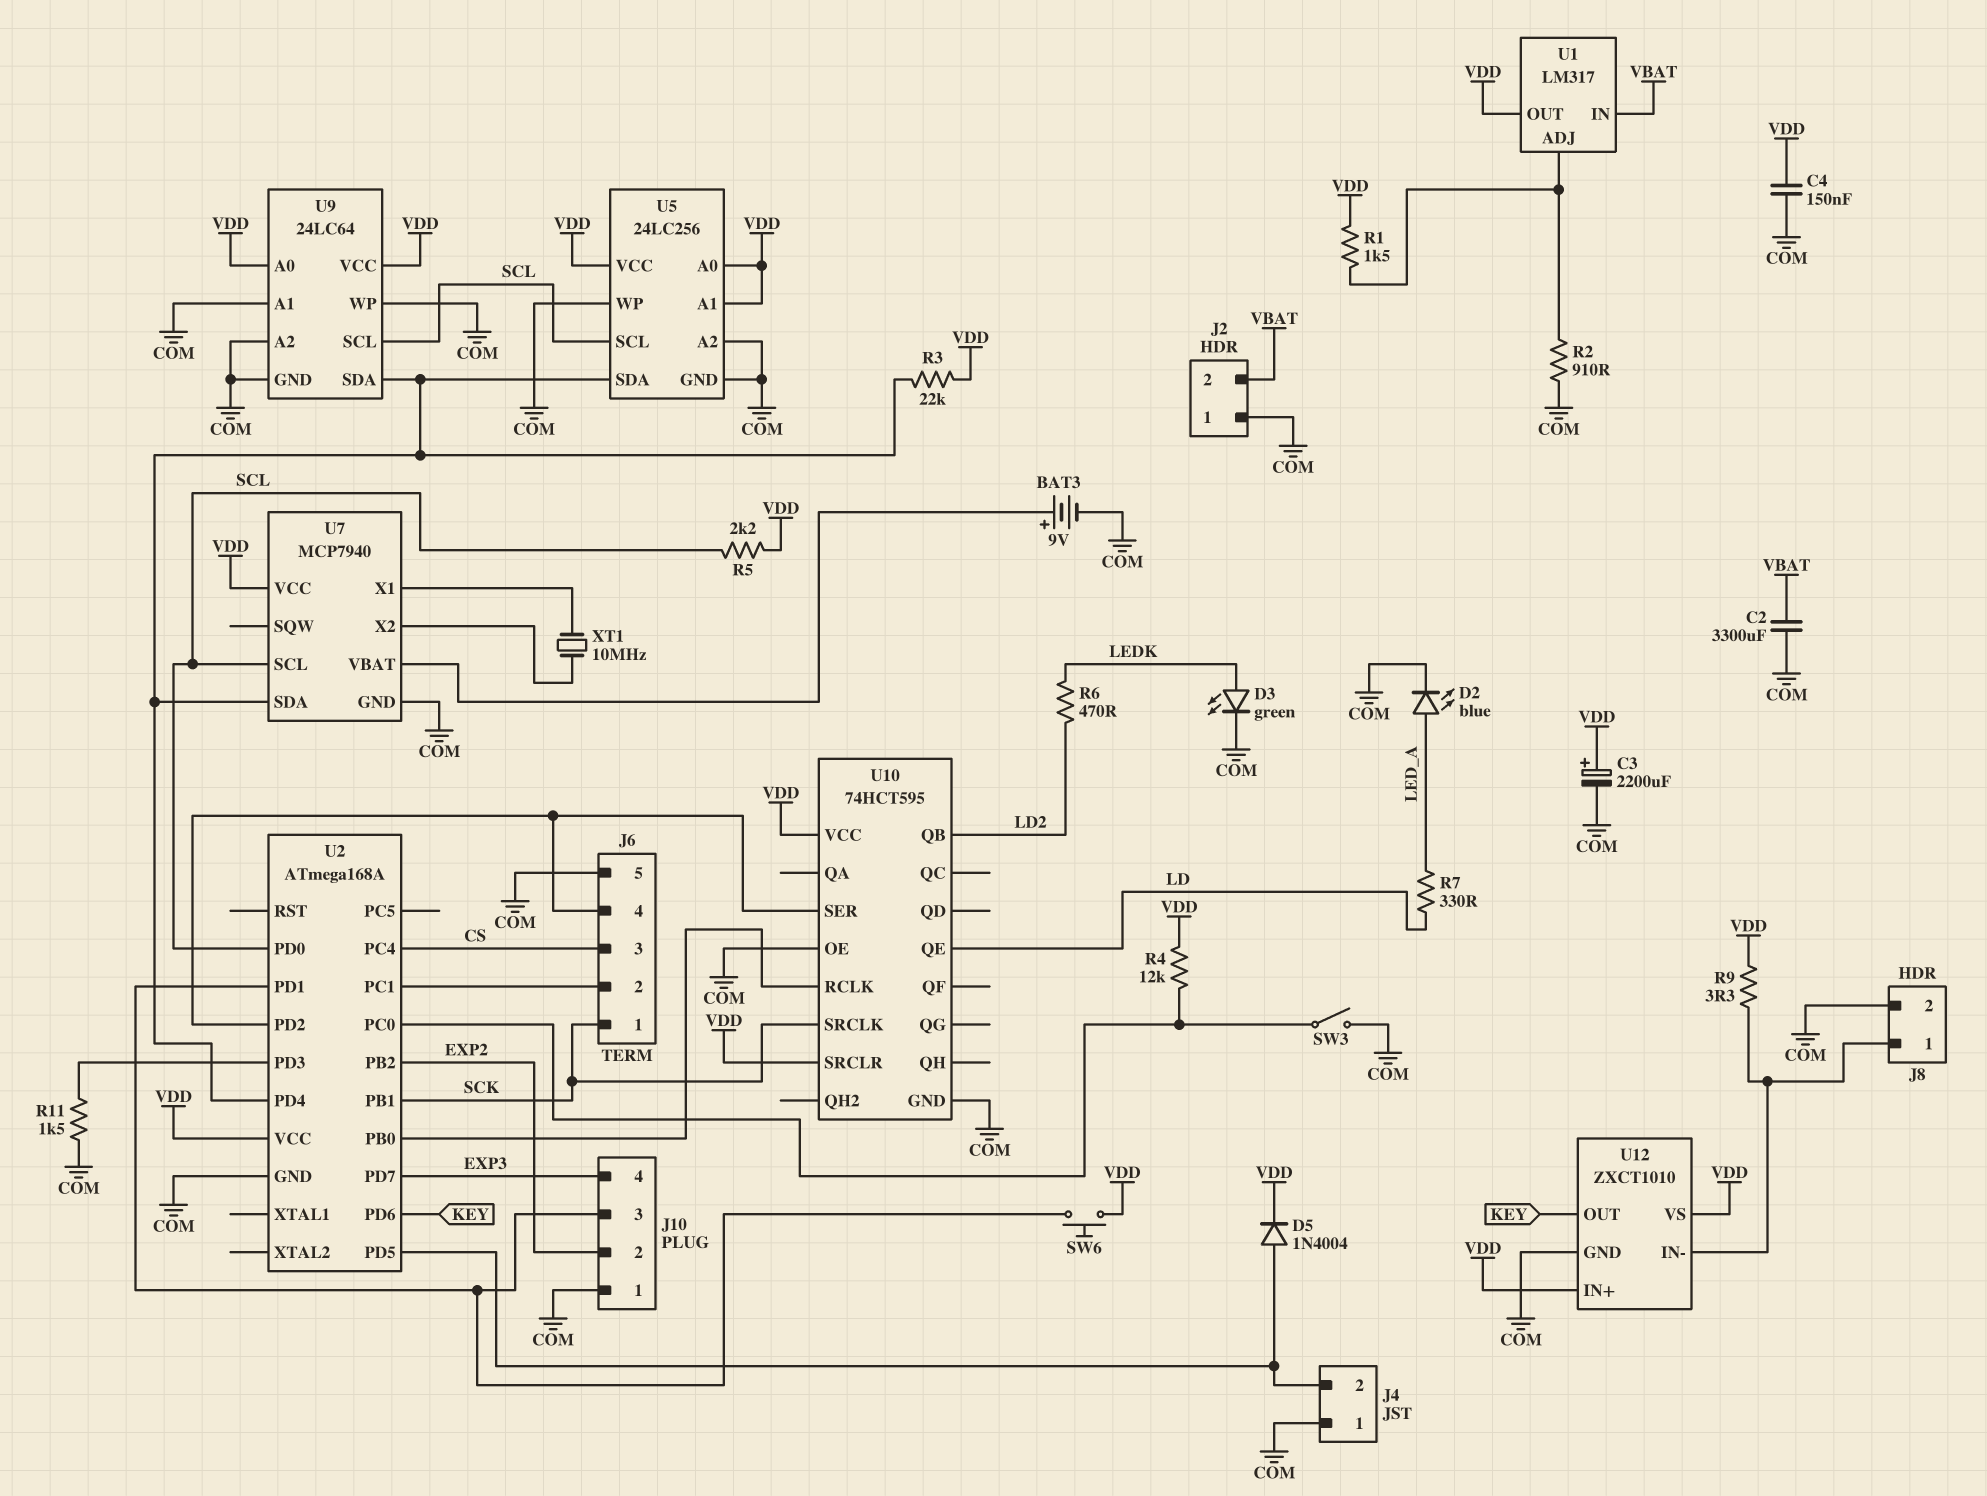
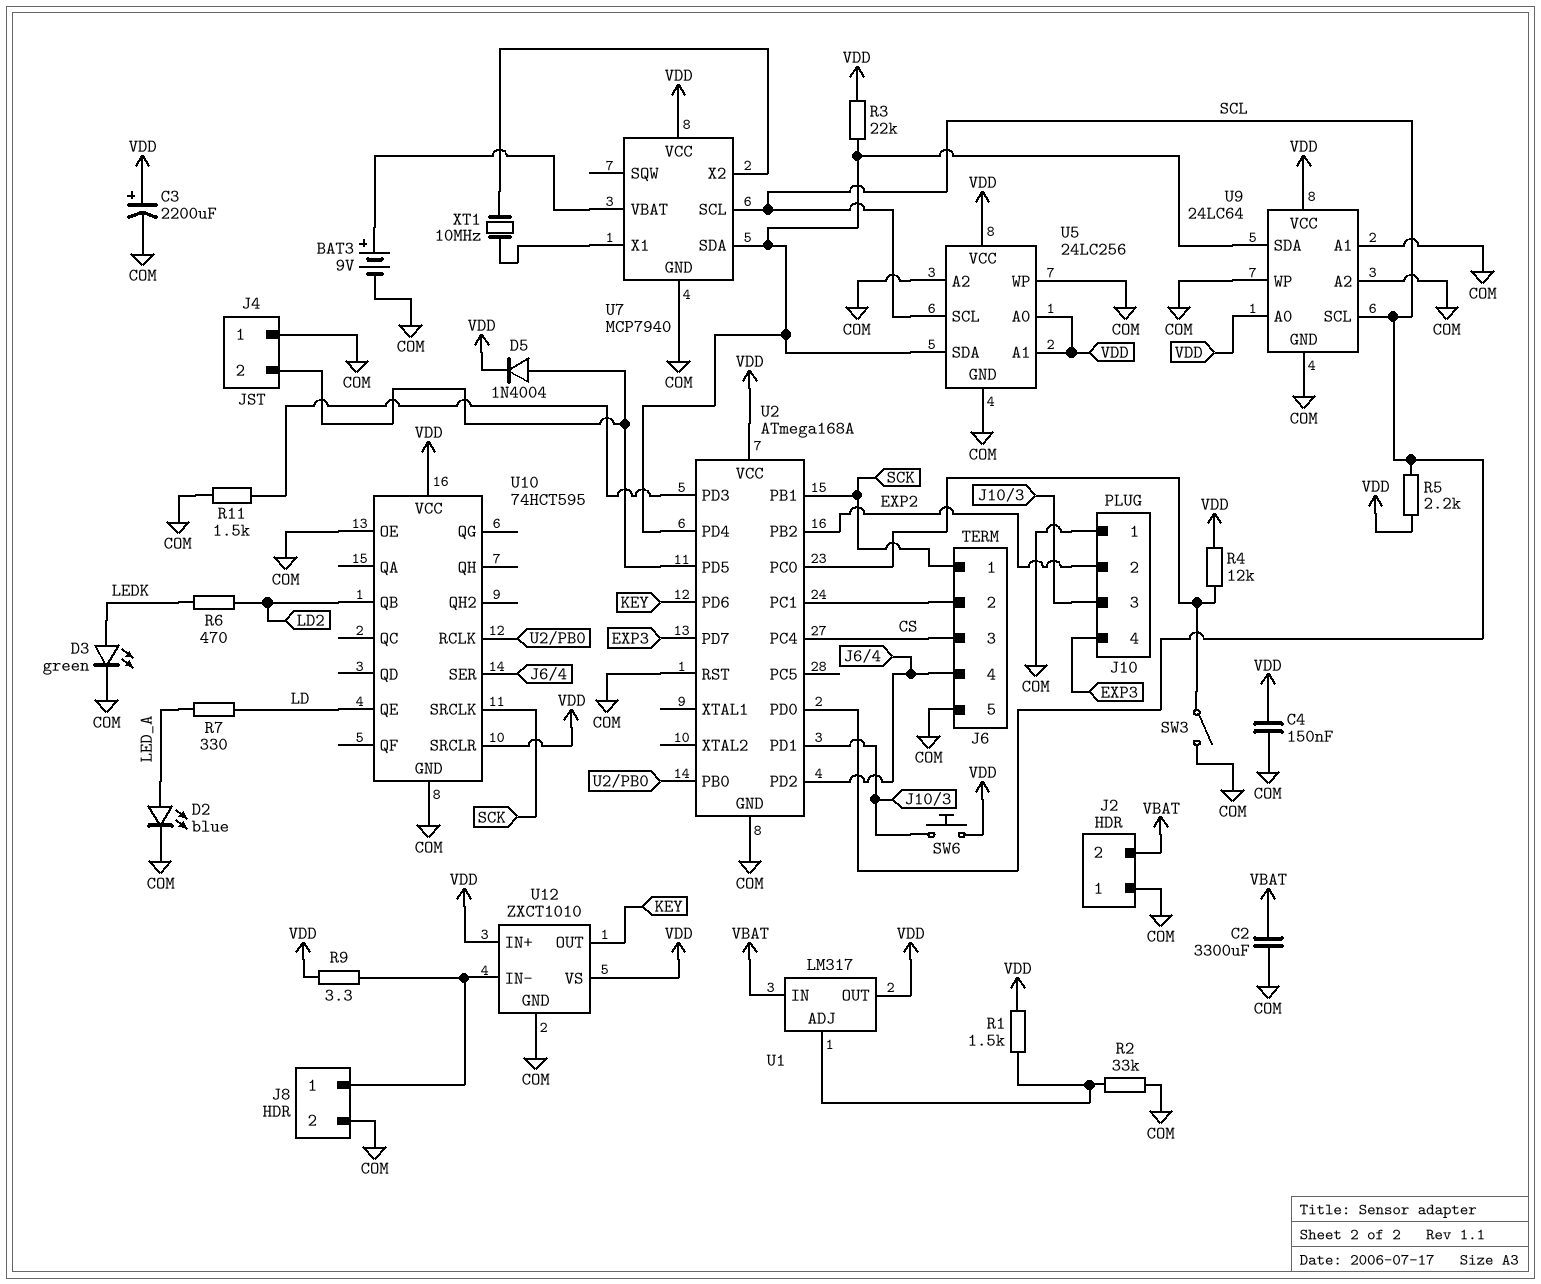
R2: 910 (COM, U1/ADJ) -> 33k (COM, U1/ADJ)
U2 pin RST: none -> COM

